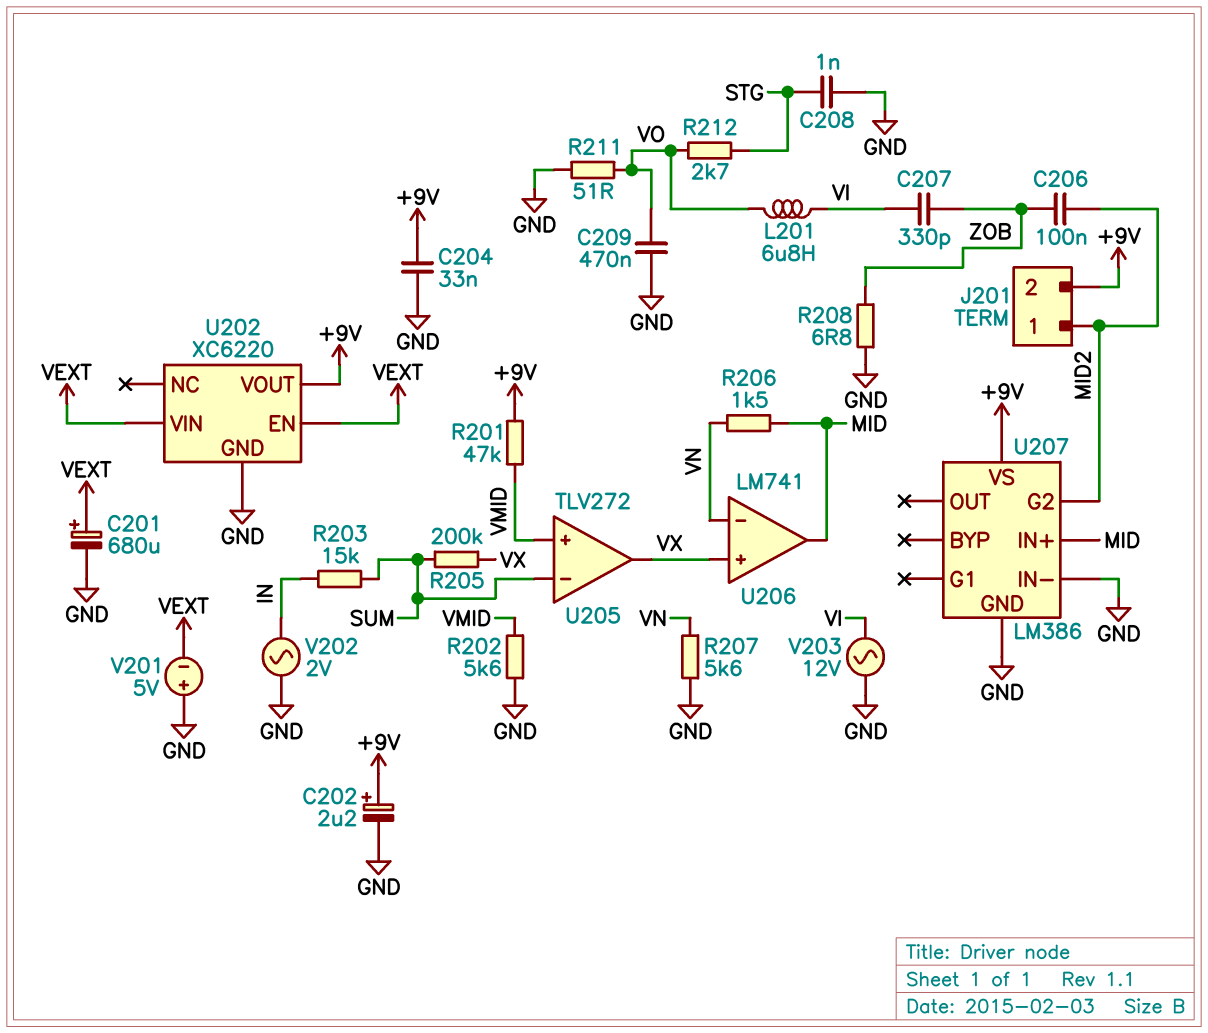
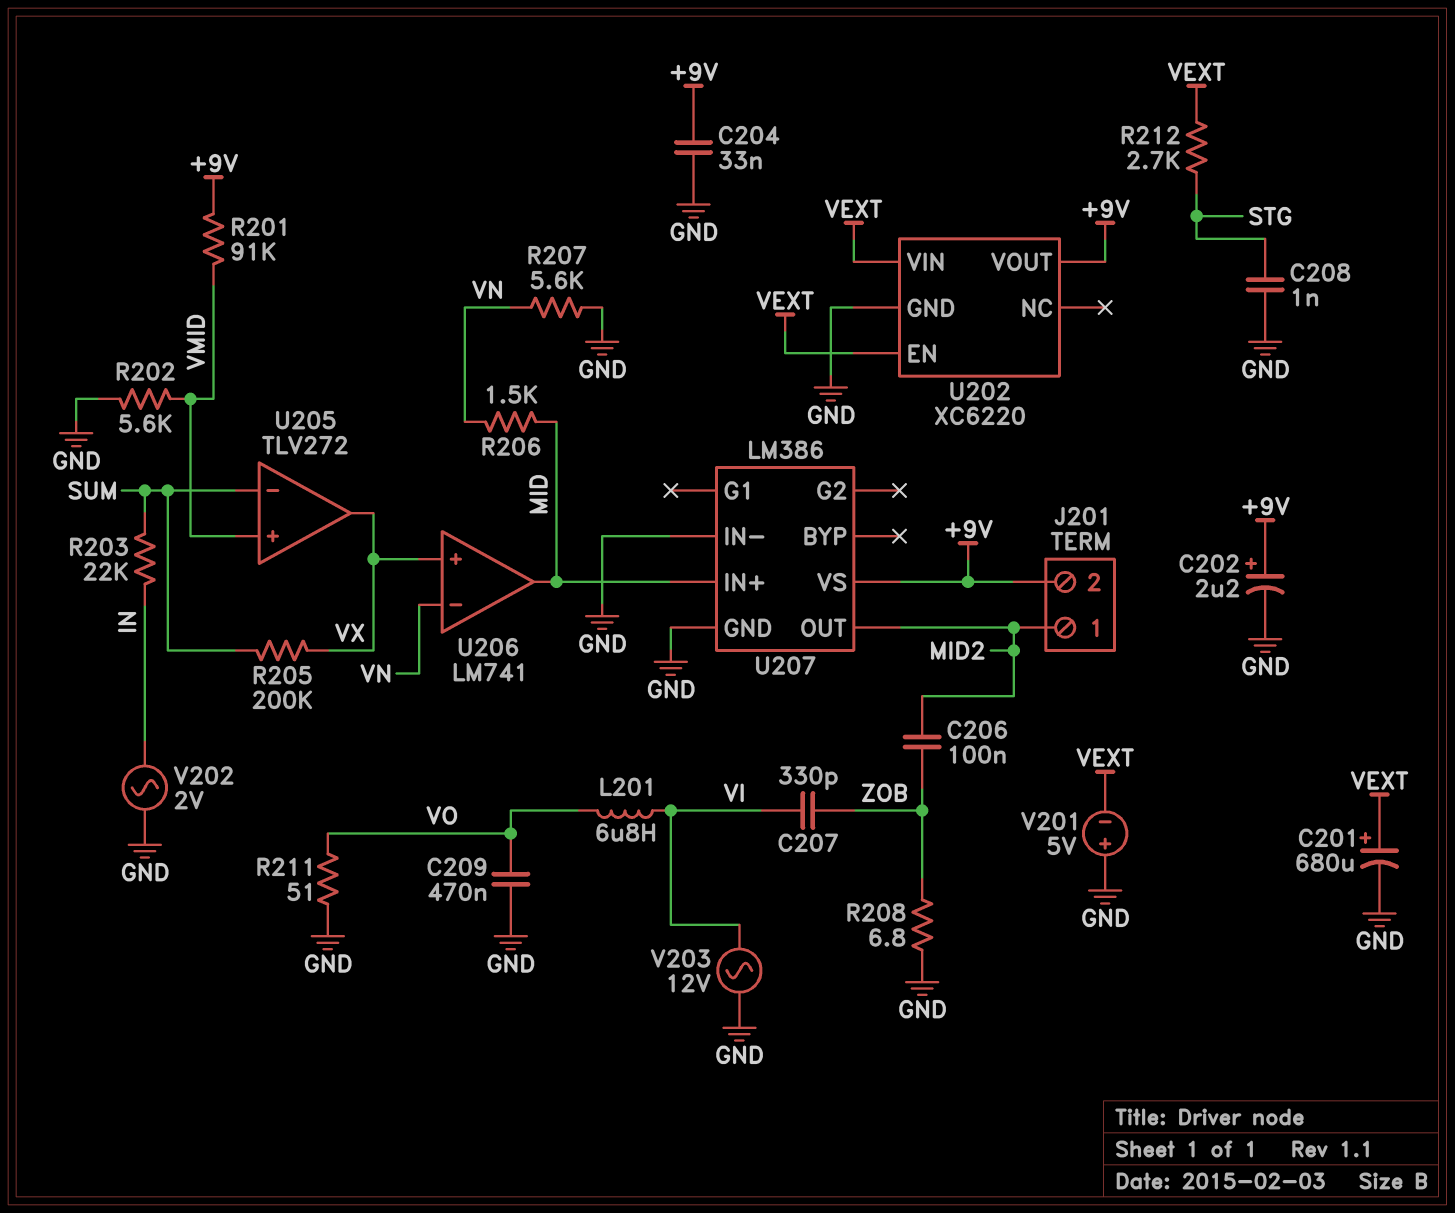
R201: 47k (+9V, VMID) -> 91k (+9V, VMID)
R203: 15k (IN, SUM) -> 22k (IN, SUM)
R212: 2.7k (STG, VO) -> 2.7k (STG, VEXT)
U207 pin G2: MID2 -> none
U207 pin OUT: none -> MID2

